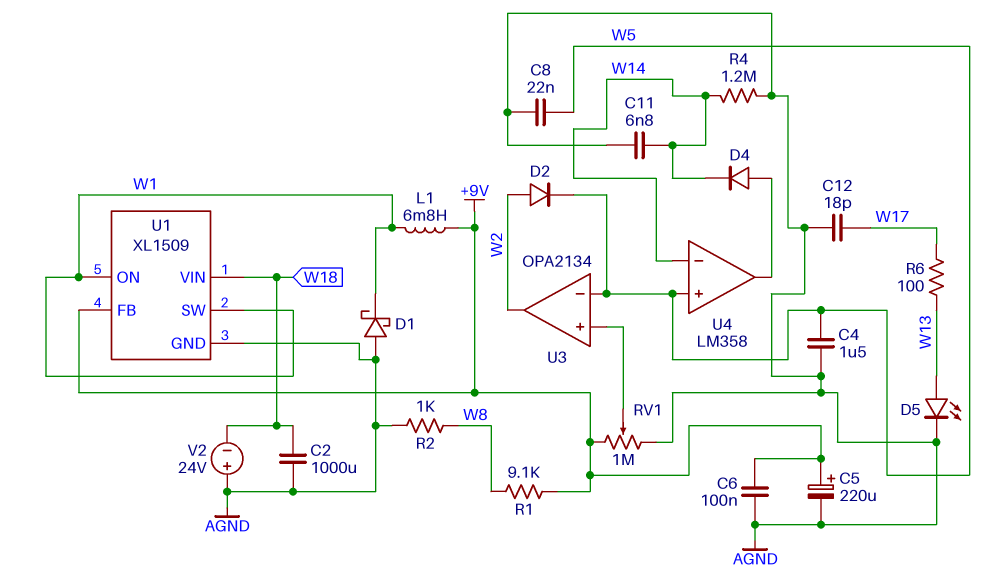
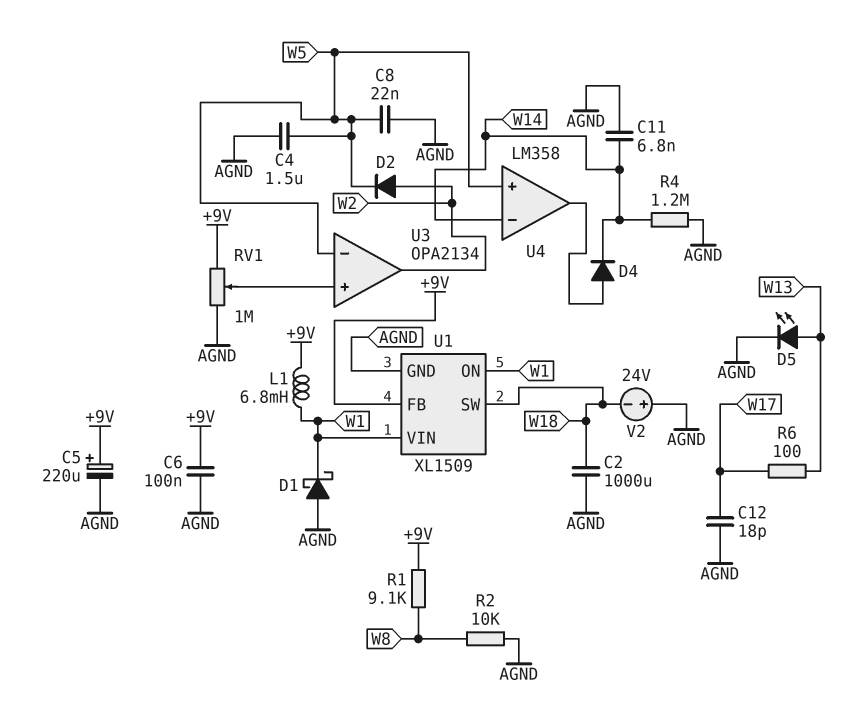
R2: 1k (AGND, W8) -> 10k (AGND, W8)
U1 pin SW: W1 -> W18
U1 pin VIN: W18 -> W1

